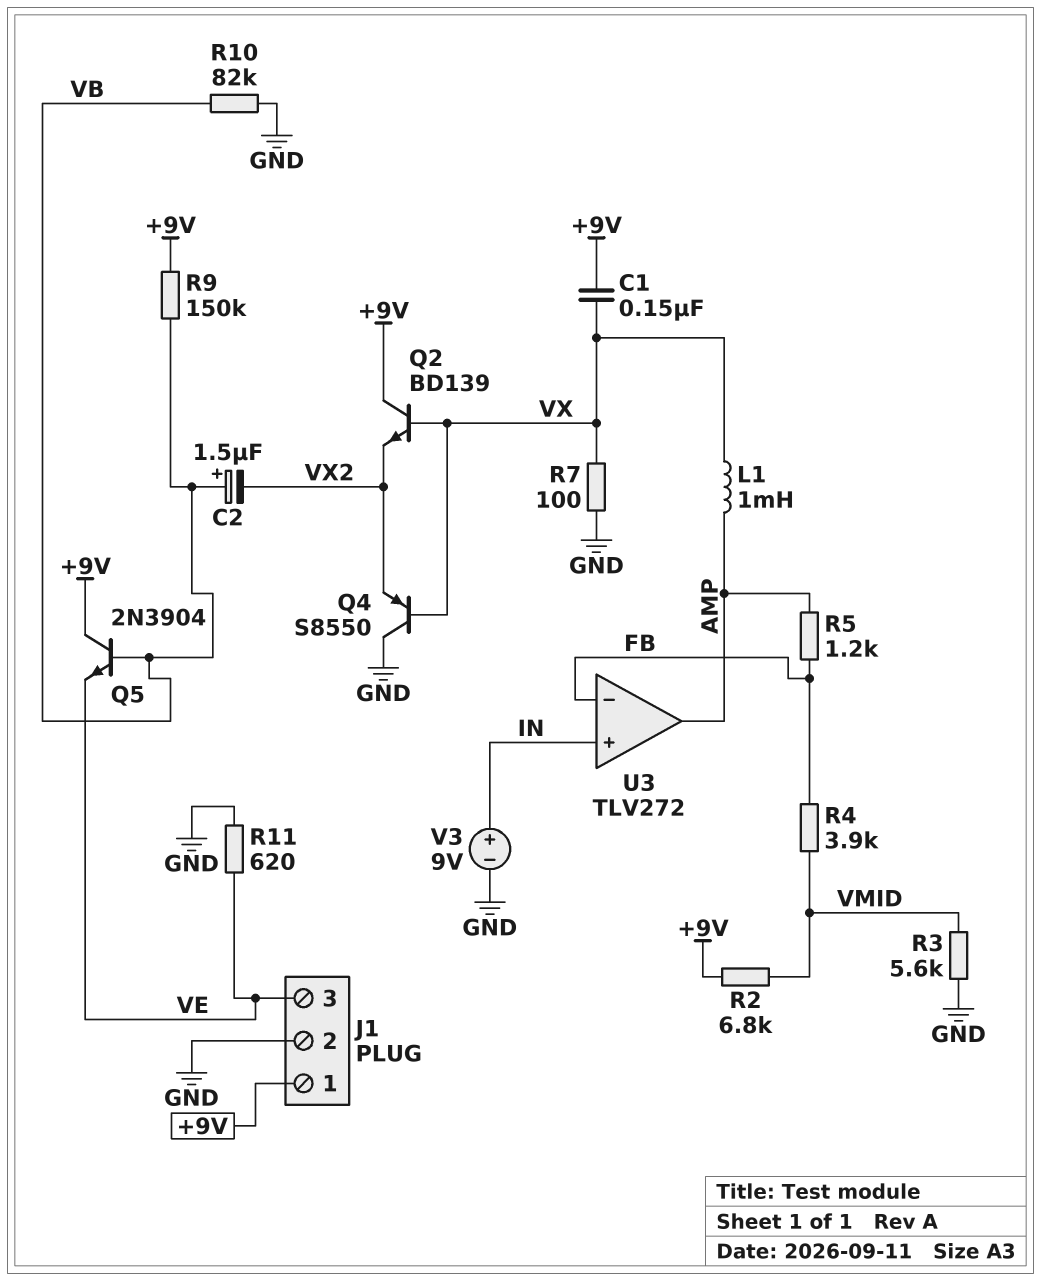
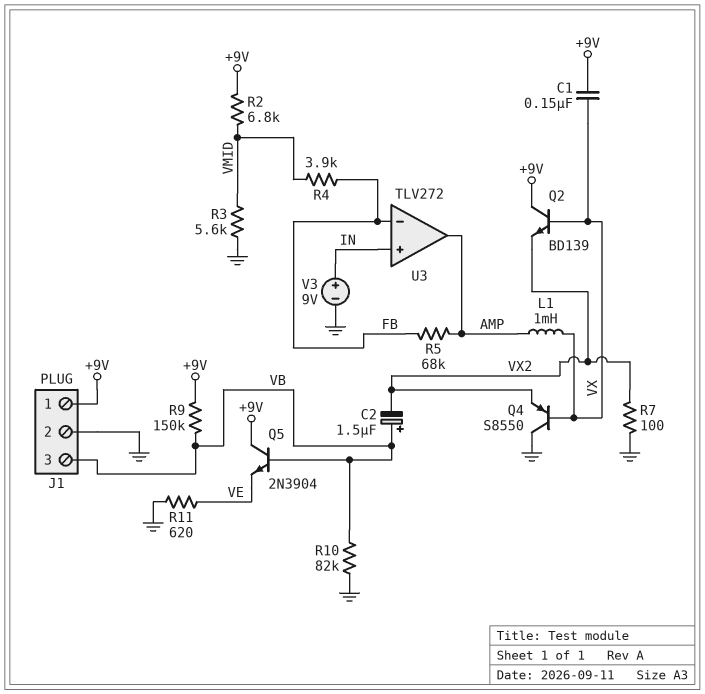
J1 pin 3: VE -> VB
R5: 1.2k (AMP, FB) -> 68k (AMP, FB)
R7: 100 (GND, VX) -> 100 (GND, VX2)

